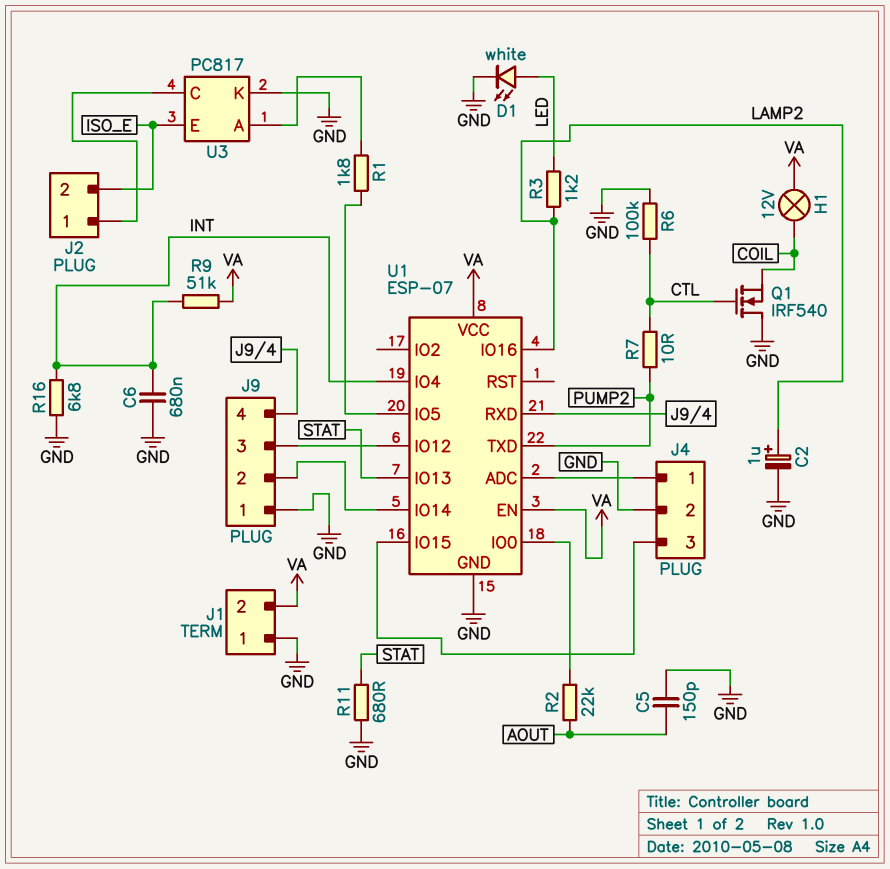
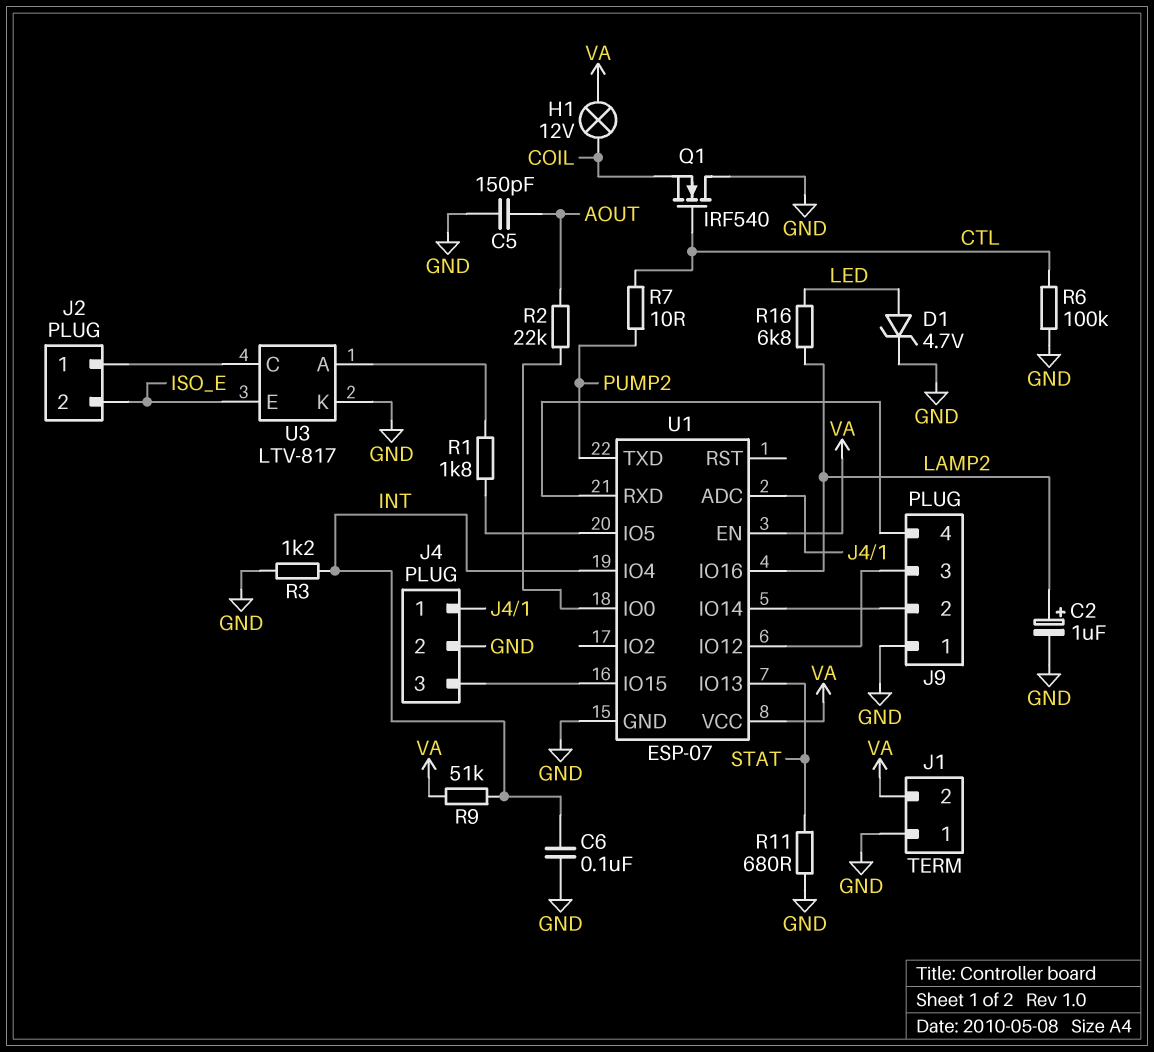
C6: 680nF (GND, INT) -> 100nF (GND, INT)
D1: LED white (A LED, K GND) -> zener 4.7V (A LED, K GND)
R3: 1.2k (LAMP2, LED) -> 1.2k (GND, INT)
R16: 6.8k (GND, INT) -> 6.8k (LAMP2, LED)
U3: PC817 -> LTV-817

